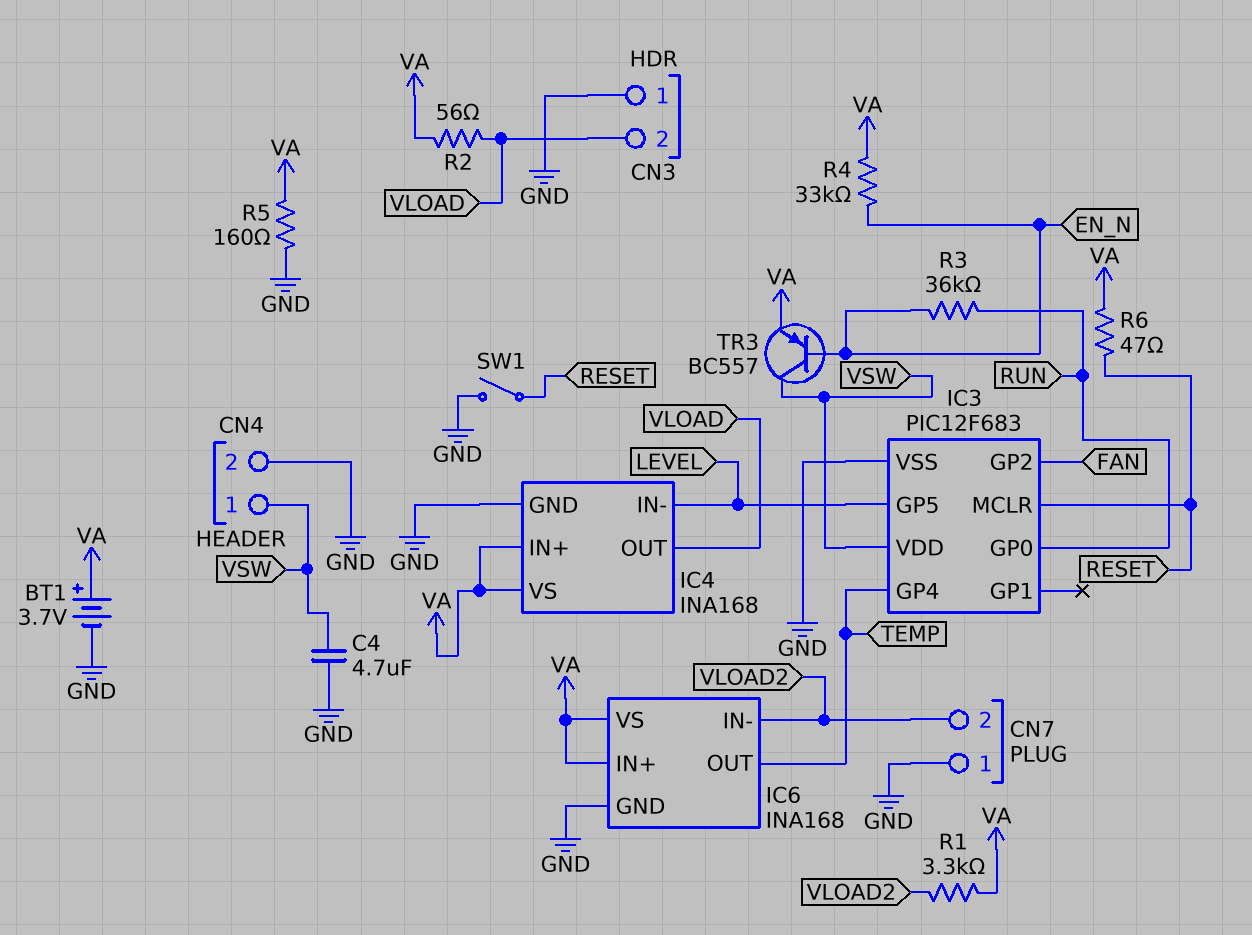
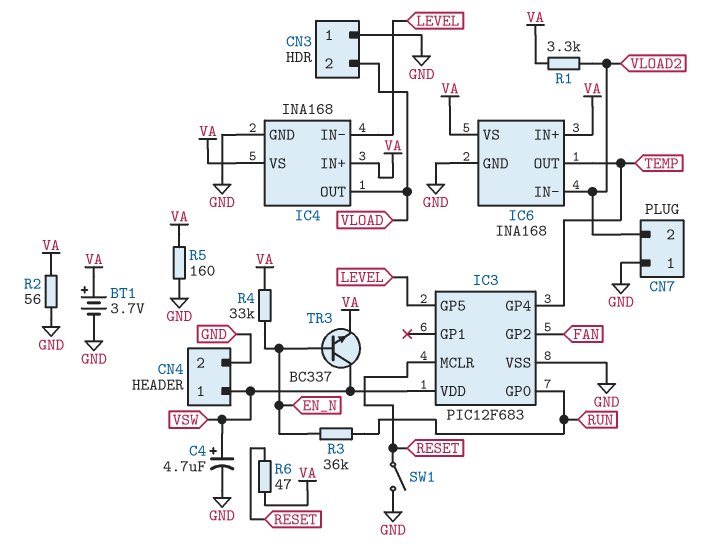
C4: 4.7uF (GND, VSW) -> 4.7uF (plus VSW, minus GND)
R2: 56 (VA, VLOAD) -> 56 (GND, VA)
TR3: PNP BC557 (B EN_N, C VSW, E VA) -> NPN BC337 (B EN_N, C VSW, E VA)

